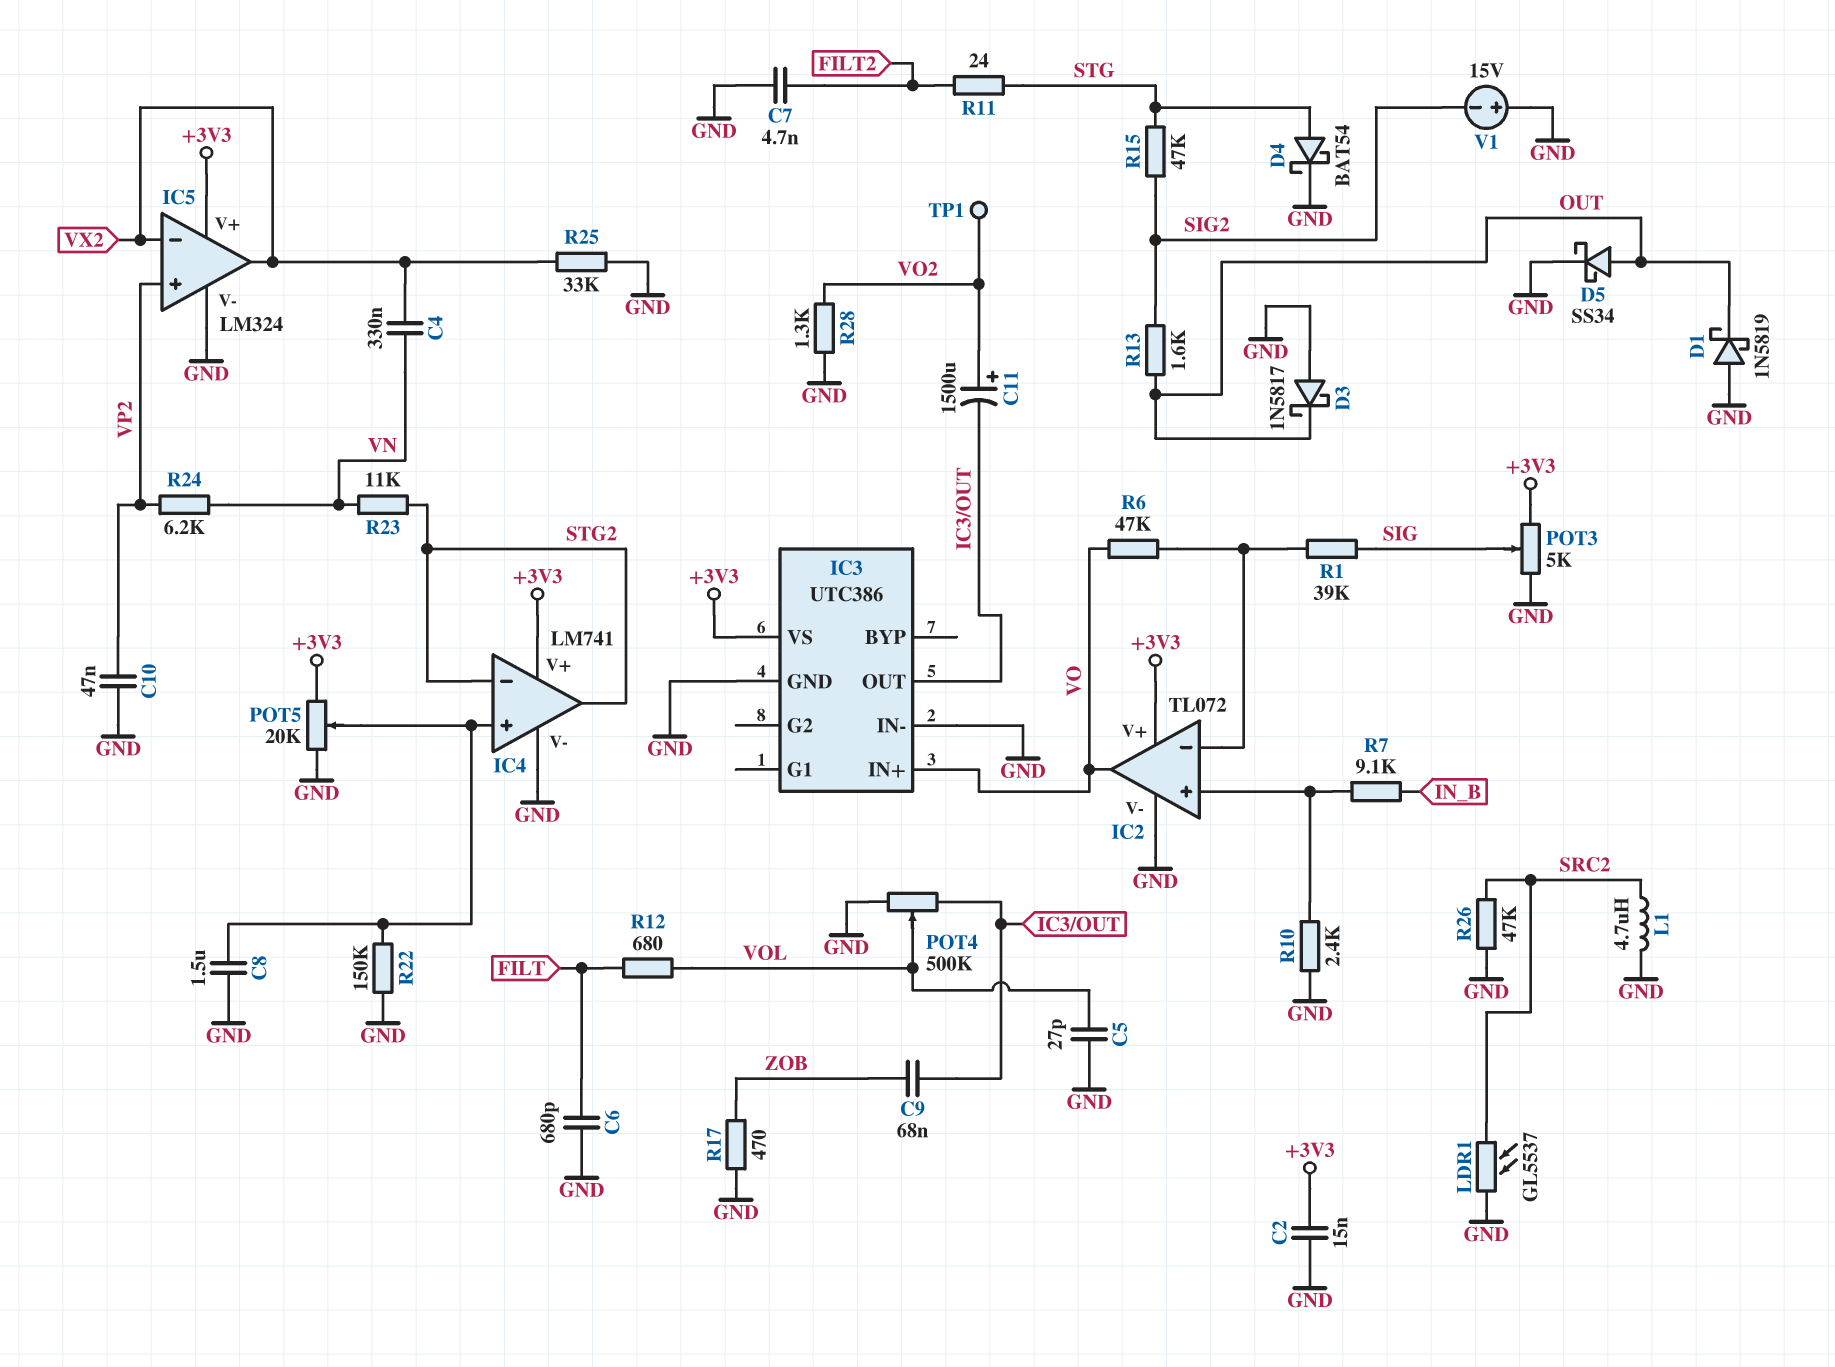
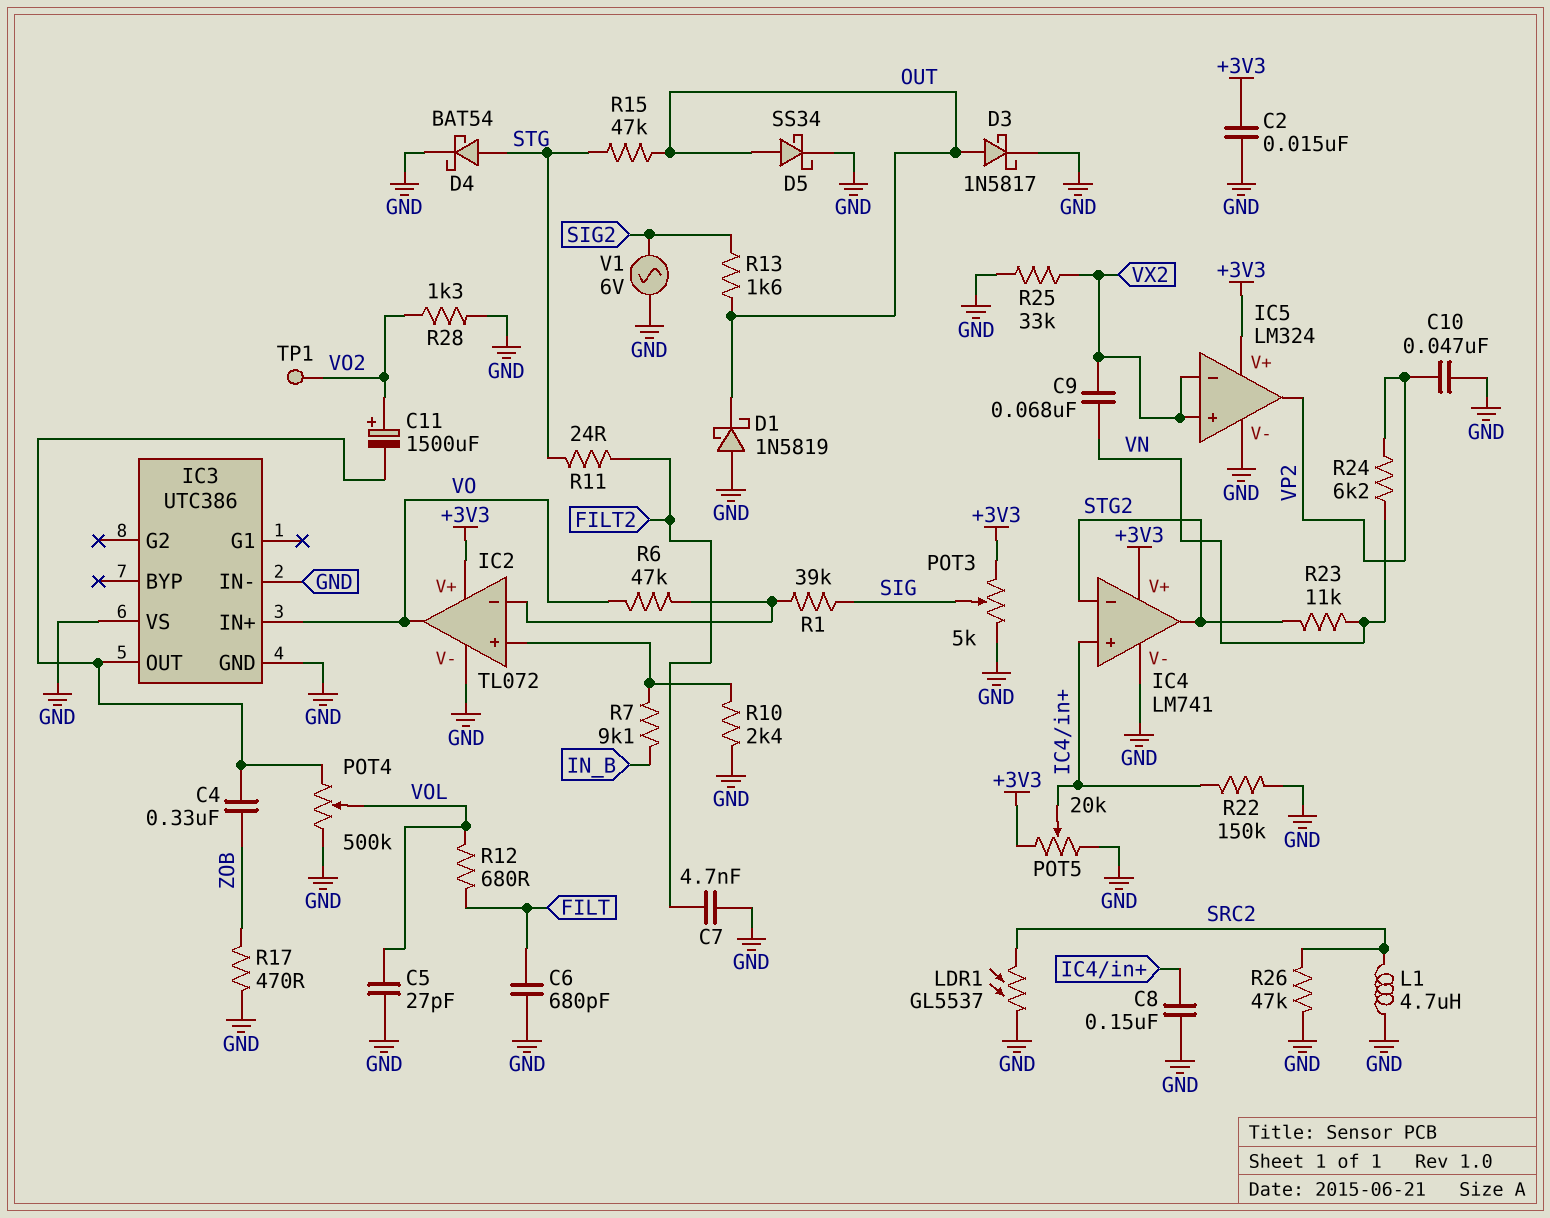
C4: 330nF (VN, VX2) -> 330nF (IC3/OUT, ZOB)
C8: 1.5uF (GND, IC4/in+) -> 150nF (GND, IC4/in+)
C9: 68nF (IC3/OUT, ZOB) -> 68nF (VN, VX2)
D3: schottky 1N5817 (A GND, K OUT) -> schottky 1N5817 (A OUT, K GND)
IC3 pin VS: +3V3 -> GND
IC5 pin in+: VP2 -> VX2
IC5 pin out: VX2 -> VP2
R15: 47k (SIG2, STG) -> 47k (OUT, STG)
V1: 15V (plus GND, minus SIG2) -> AC 6V (GND, SIG2)

